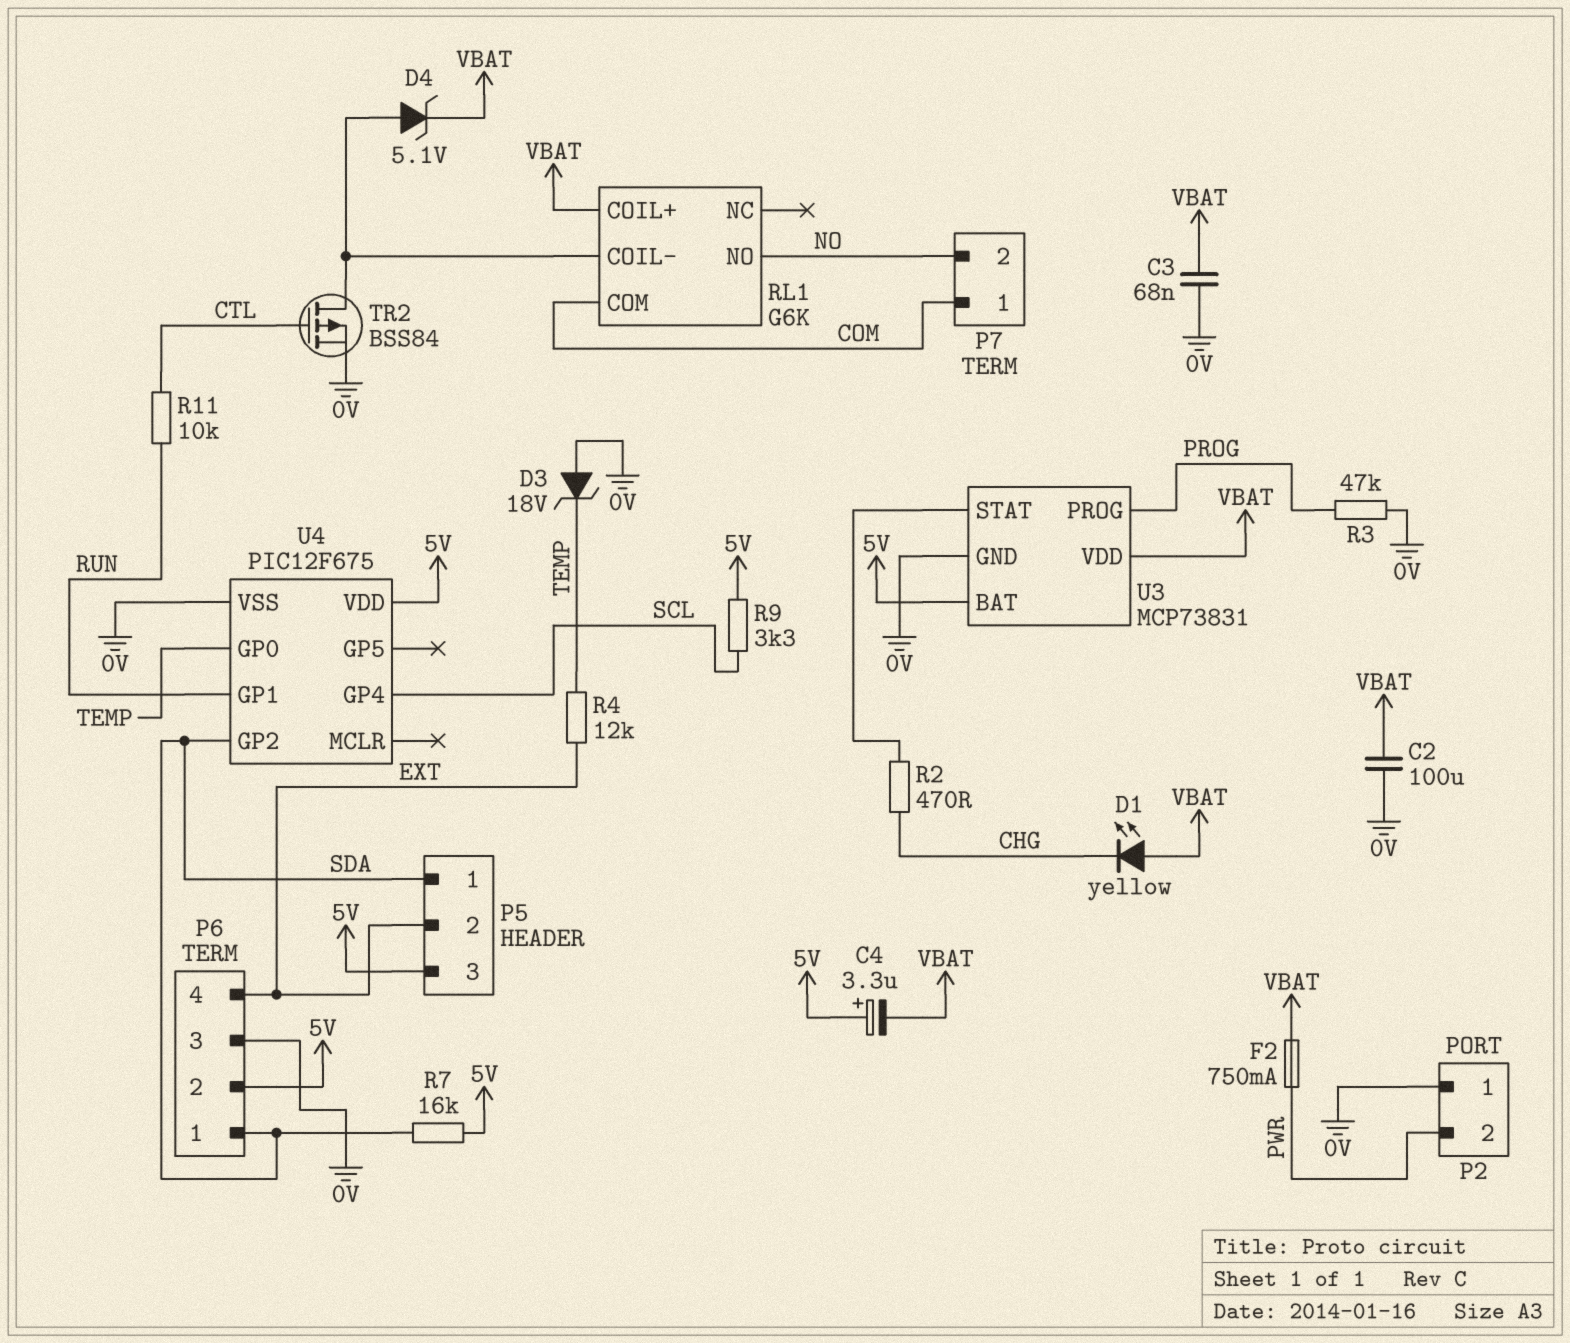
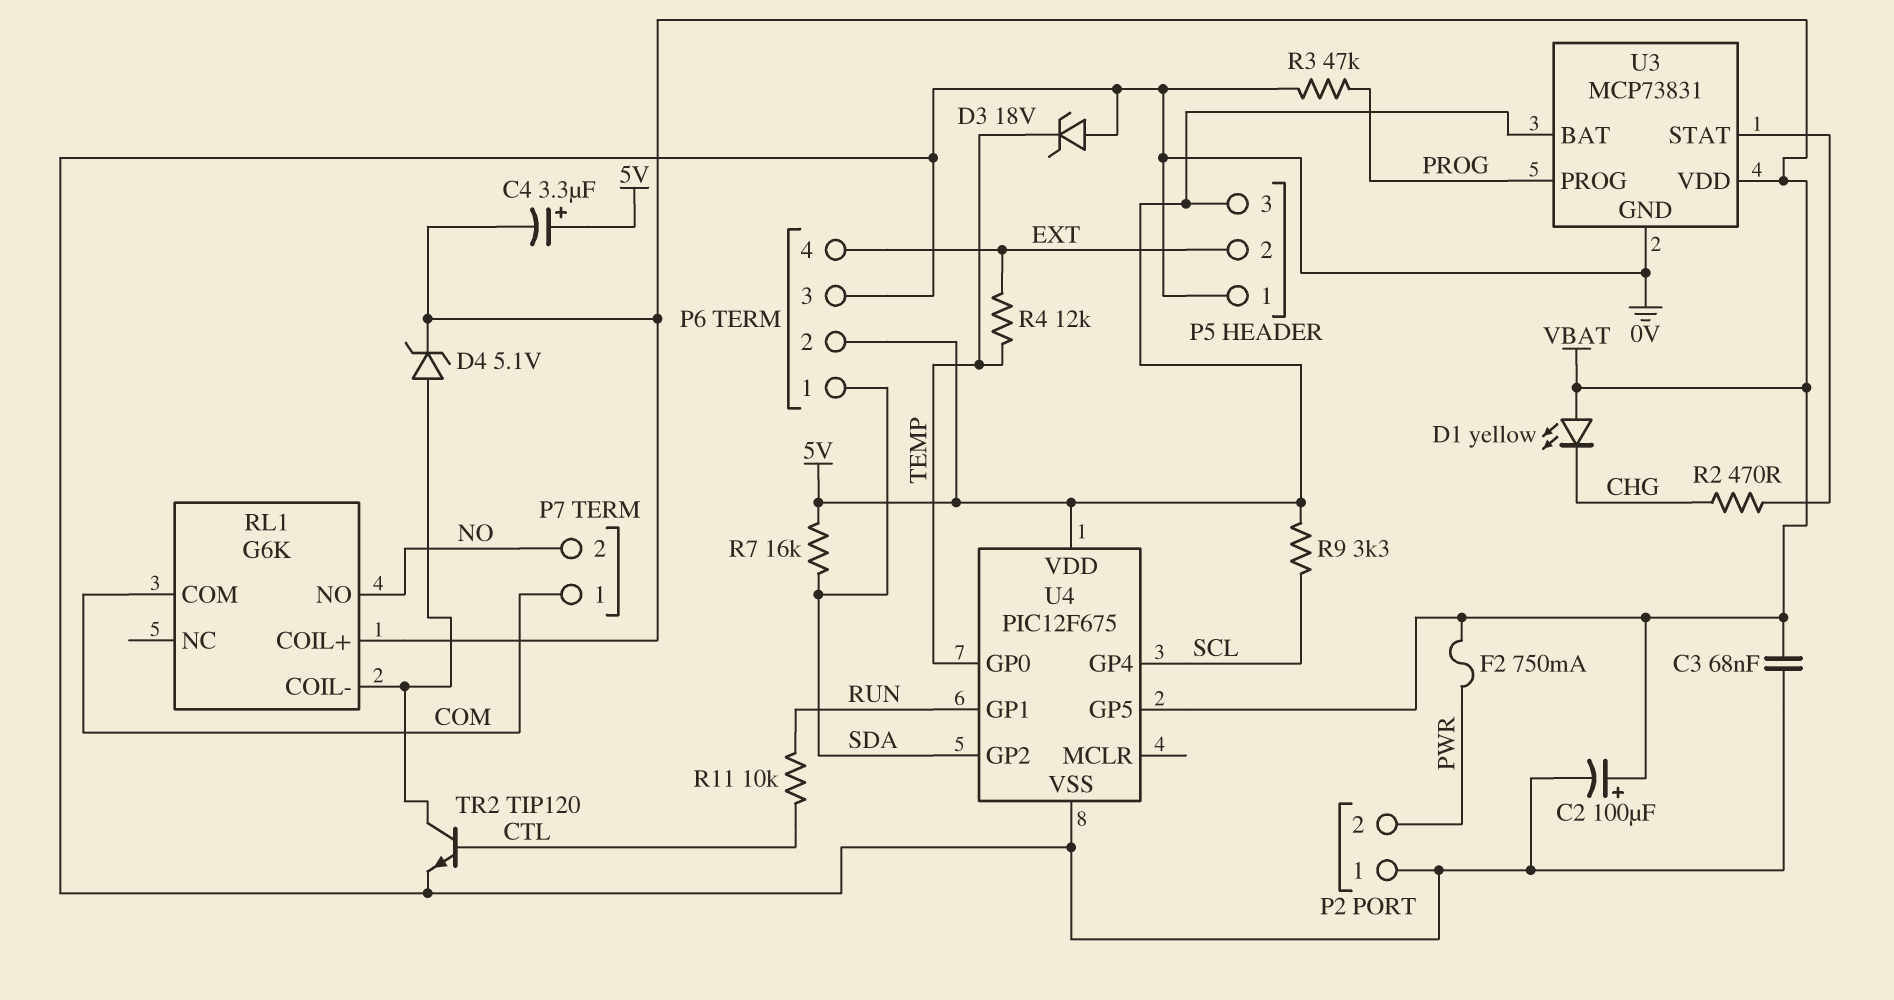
C2: 100uF (0V, VBAT) -> 100uF (plus VBAT, minus 0V)
P5 pin 1: SDA -> 0V
TR2: PMOS BSS84 (G CTL, D RL1/COIL-, S 0V) -> NPN TIP120 (B CTL, C RL1/COIL-, E 0V)
U4 pin GP5: none -> VBAT

